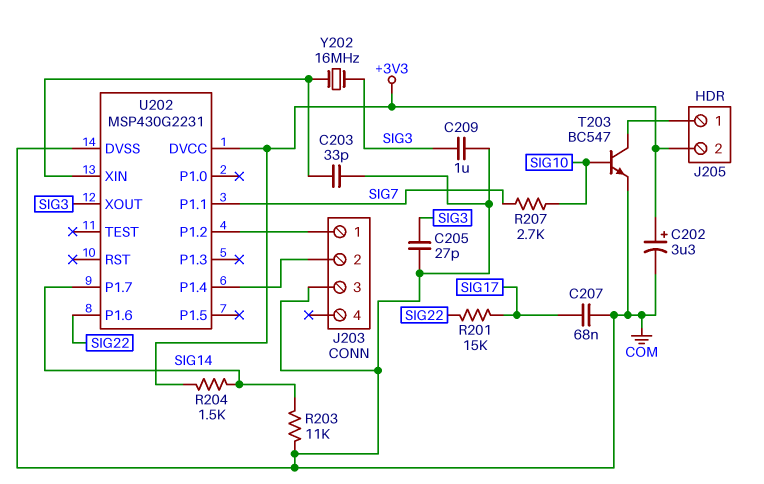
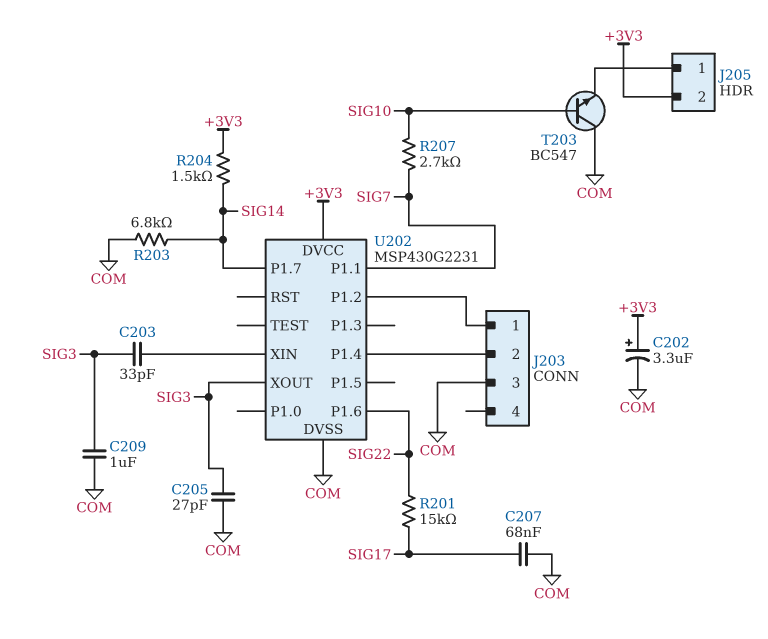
C203: 33pF (COM, U202/XIN) -> 33pF (SIG3, U202/XIN)
R203: 11k (COM, SIG14) -> 6.8k (COM, SIG14)
T203: NPN BC547 (B SIG10, C J205/1, E COM) -> NPN BC547 (B SIG10, C COM, E J205/1)
Y202: 16MHz (SIG3, U202/XIN) -> none

